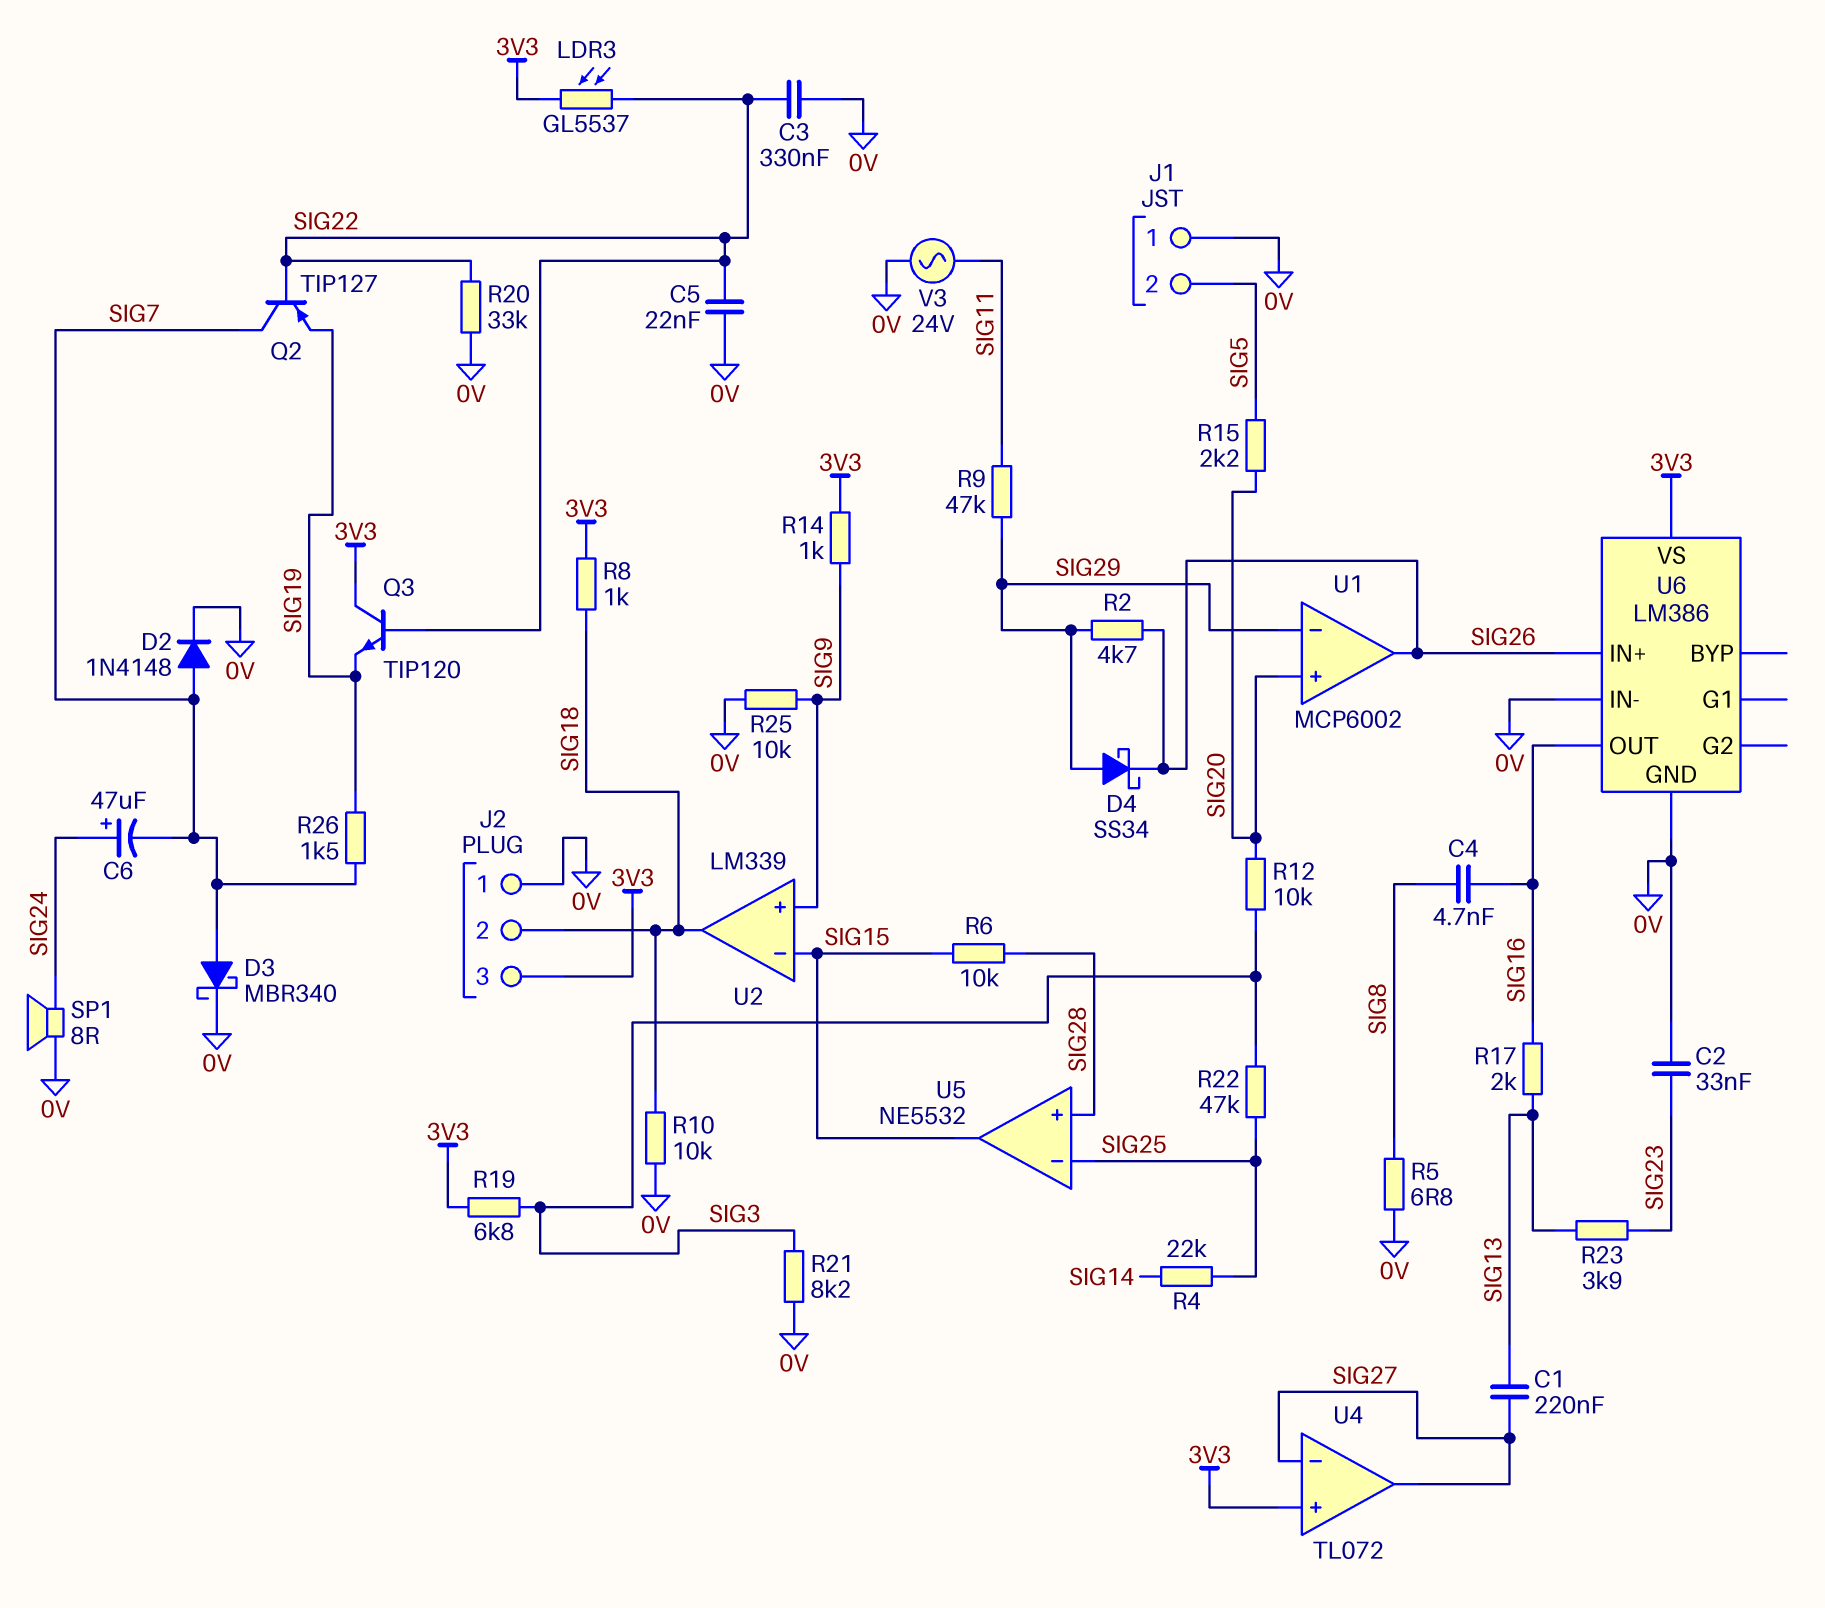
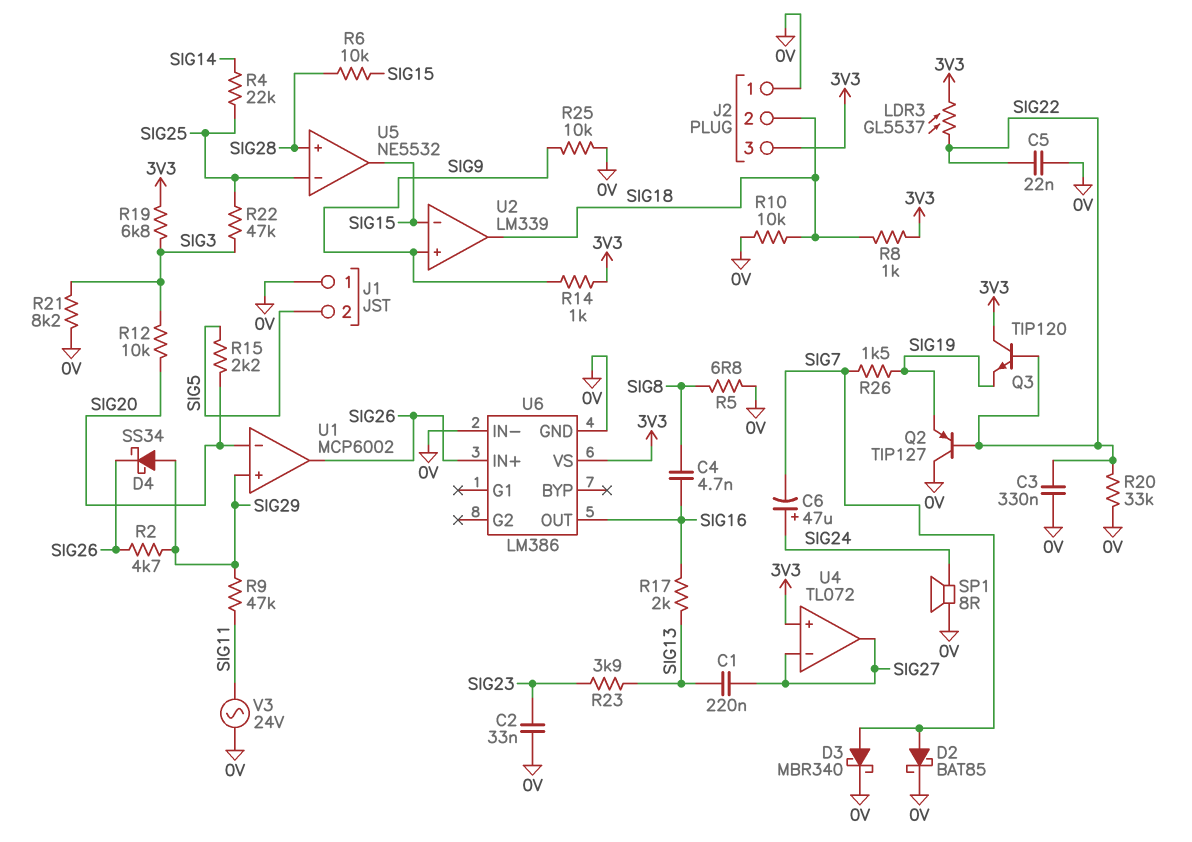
D2: diode 1N4148 (A SIG7, K 0V) -> schottky BAT85 (A SIG7, K 0V)
Q2: PNP TIP127 (B SIG22, C SIG7, E SIG19) -> PNP TIP127 (B SIG22, C 0V, E SIG19)
U1 pin in+: SIG20 -> SIG29
U1 pin in-: SIG29 -> SIG20

